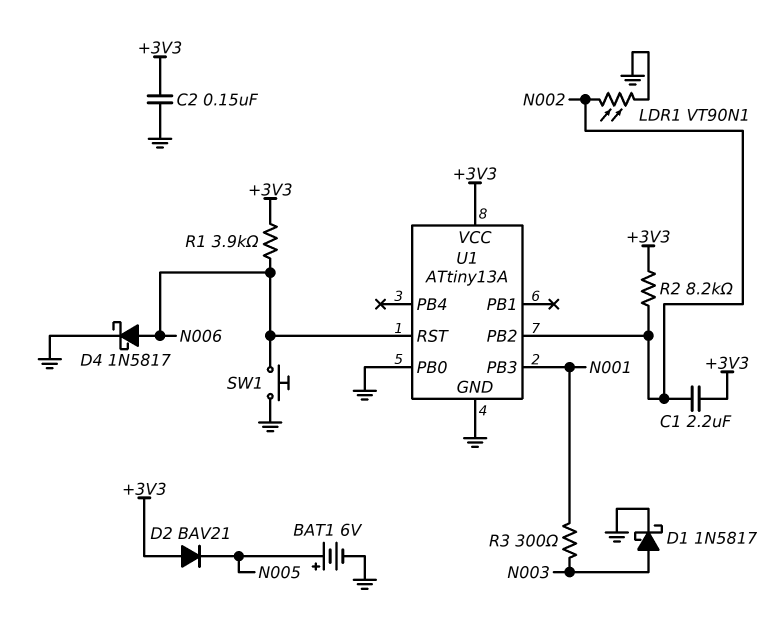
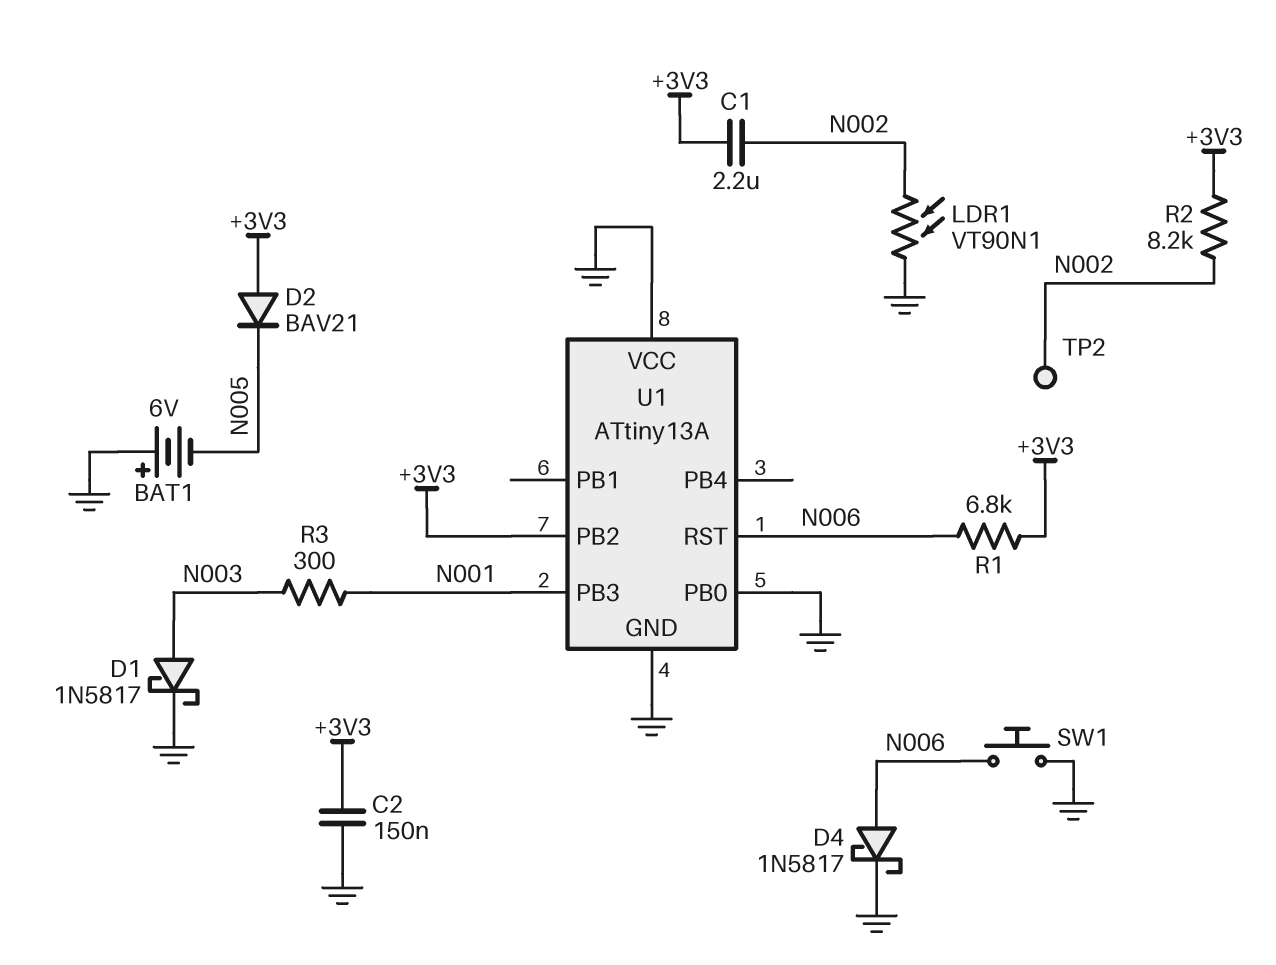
BAT1: 6V (plus N005, minus GND) -> 6V (plus GND, minus N005)
R1: 3.9k (+3V3, N006) -> 6.8k (+3V3, N006)
TP2: none -> test point (N002)
U1 pin PB2: N002 -> +3V3
U1 pin VCC: +3V3 -> GND

